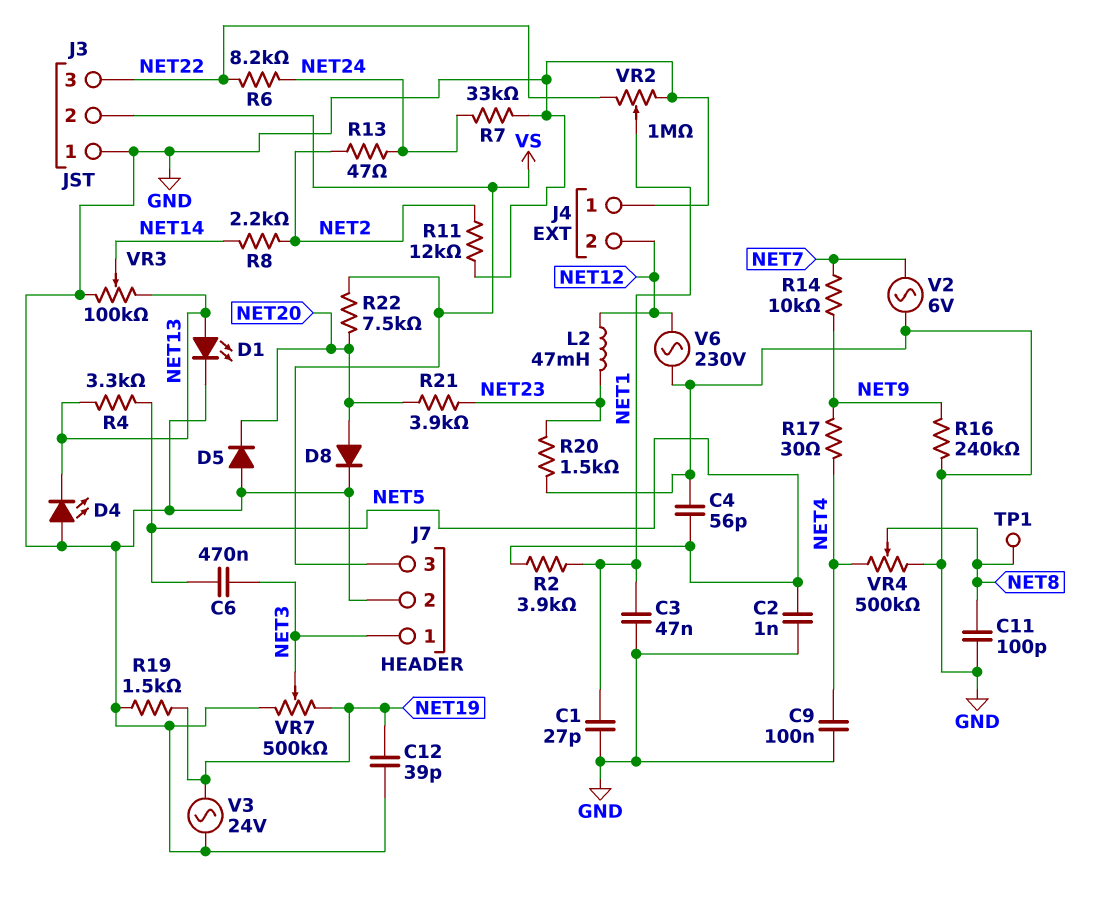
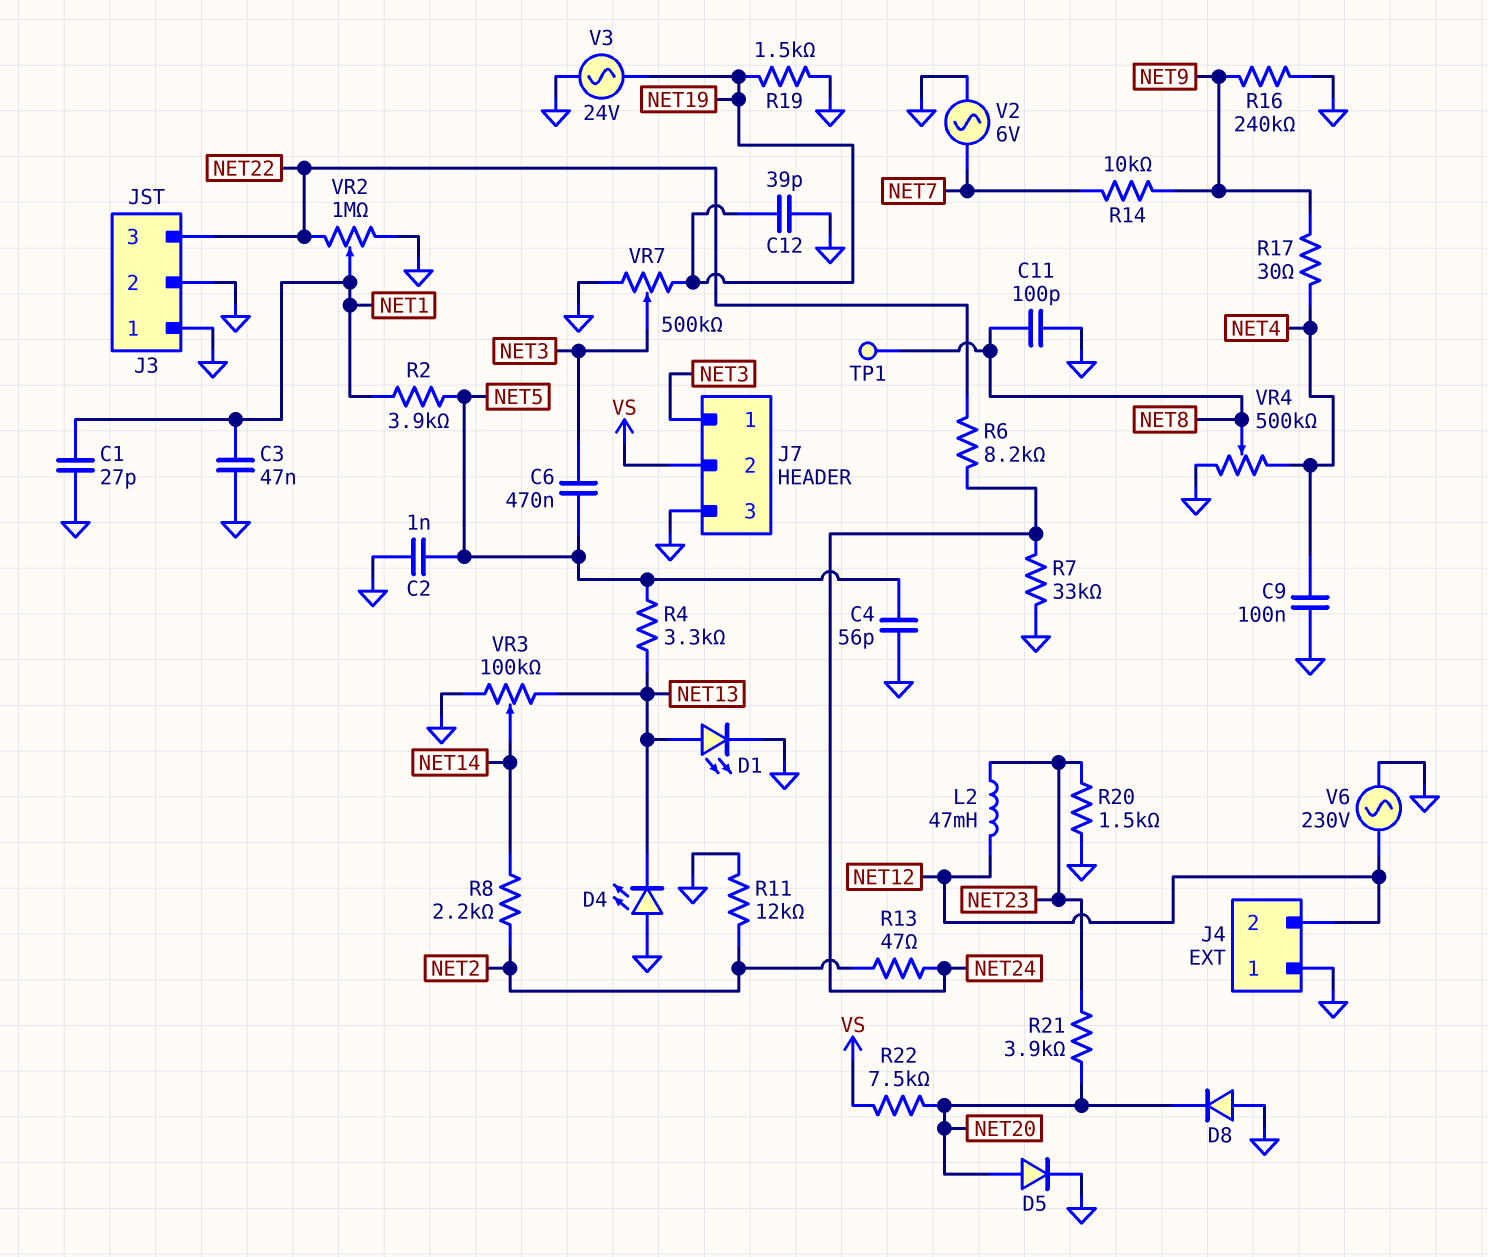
D5: diode (A GND, K NET20) -> diode (A NET20, K GND)
D8: diode (A NET20, K GND) -> diode (A GND, K NET20)
J3 pin 2: VS -> GND
J7 pin 2: GND -> VS
J7 pin 3: VS -> GND

